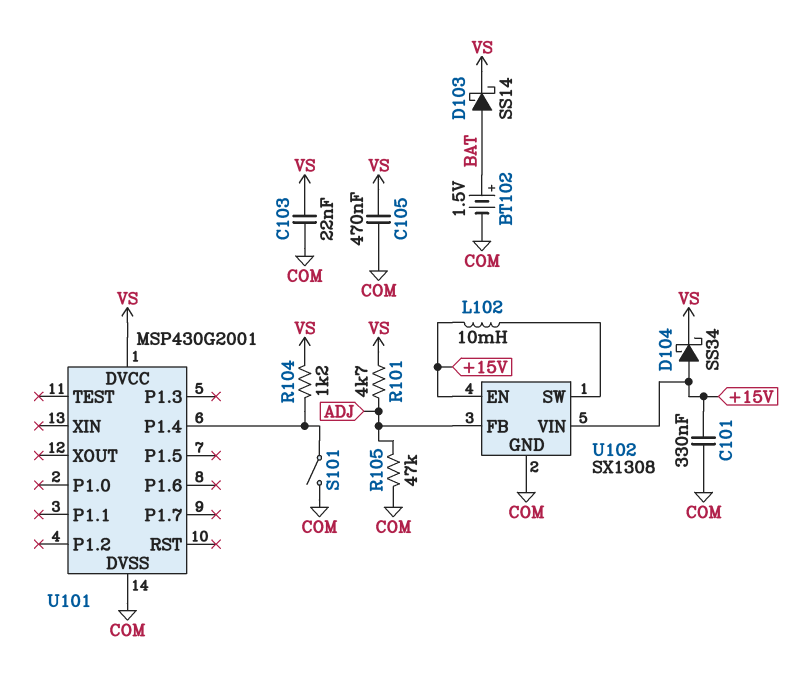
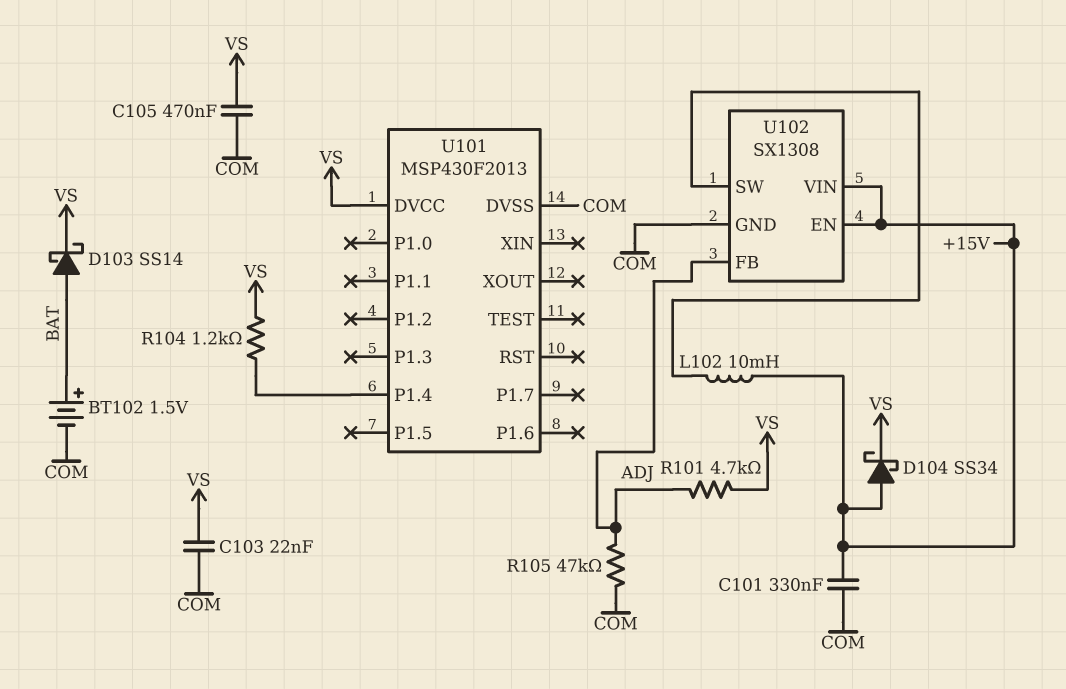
S101: switch (COM, U101/P1.4) -> none
U101: MSP430G2001 -> MSP430F2013

